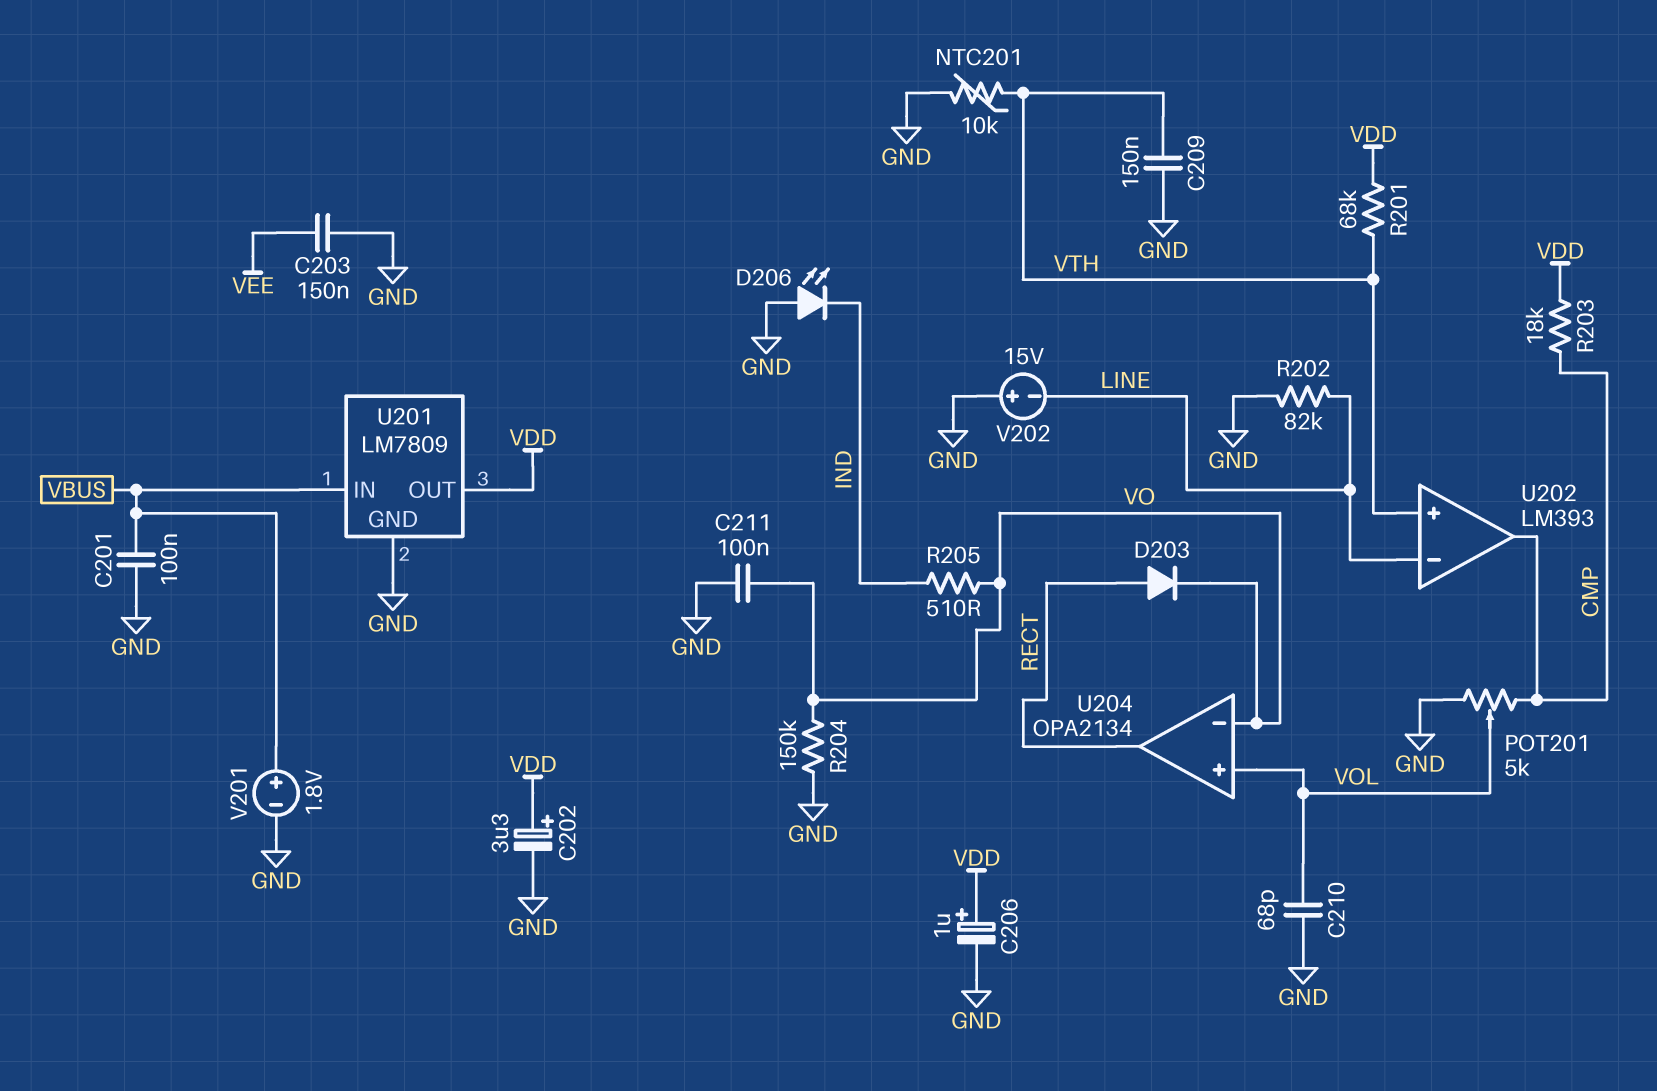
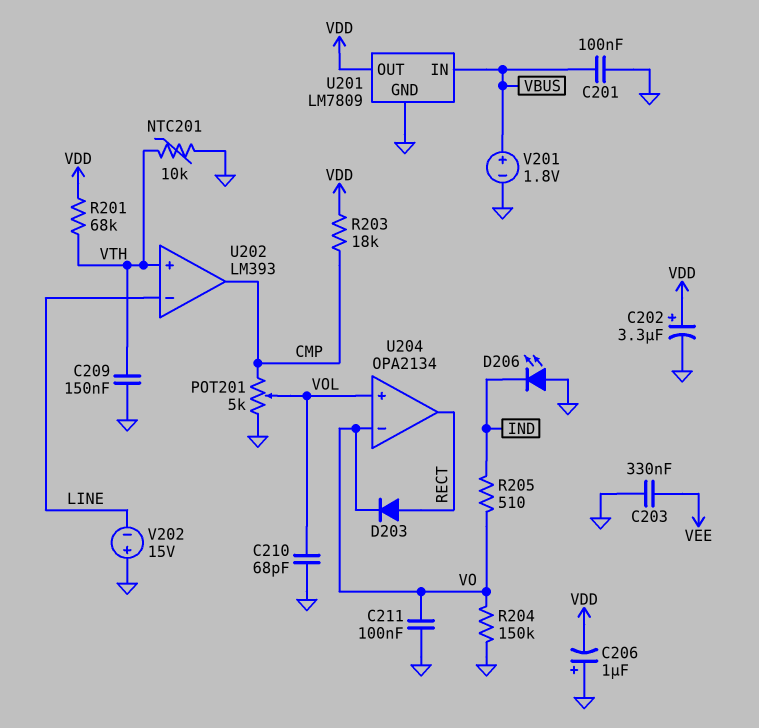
C203: 150nF (GND, VEE) -> 330nF (GND, VEE)
C206: 1uF (plus VDD, minus GND) -> 1uF (plus GND, minus VDD)
R202: 82k (GND, LINE) -> none

